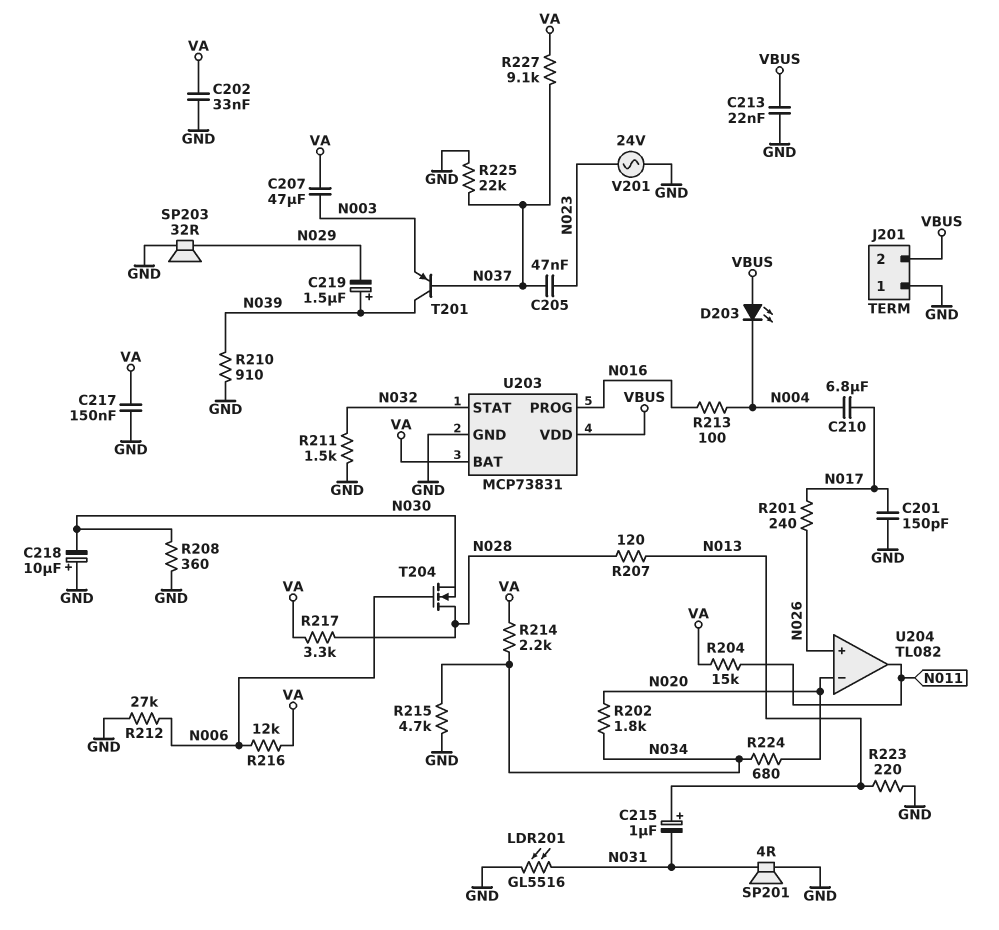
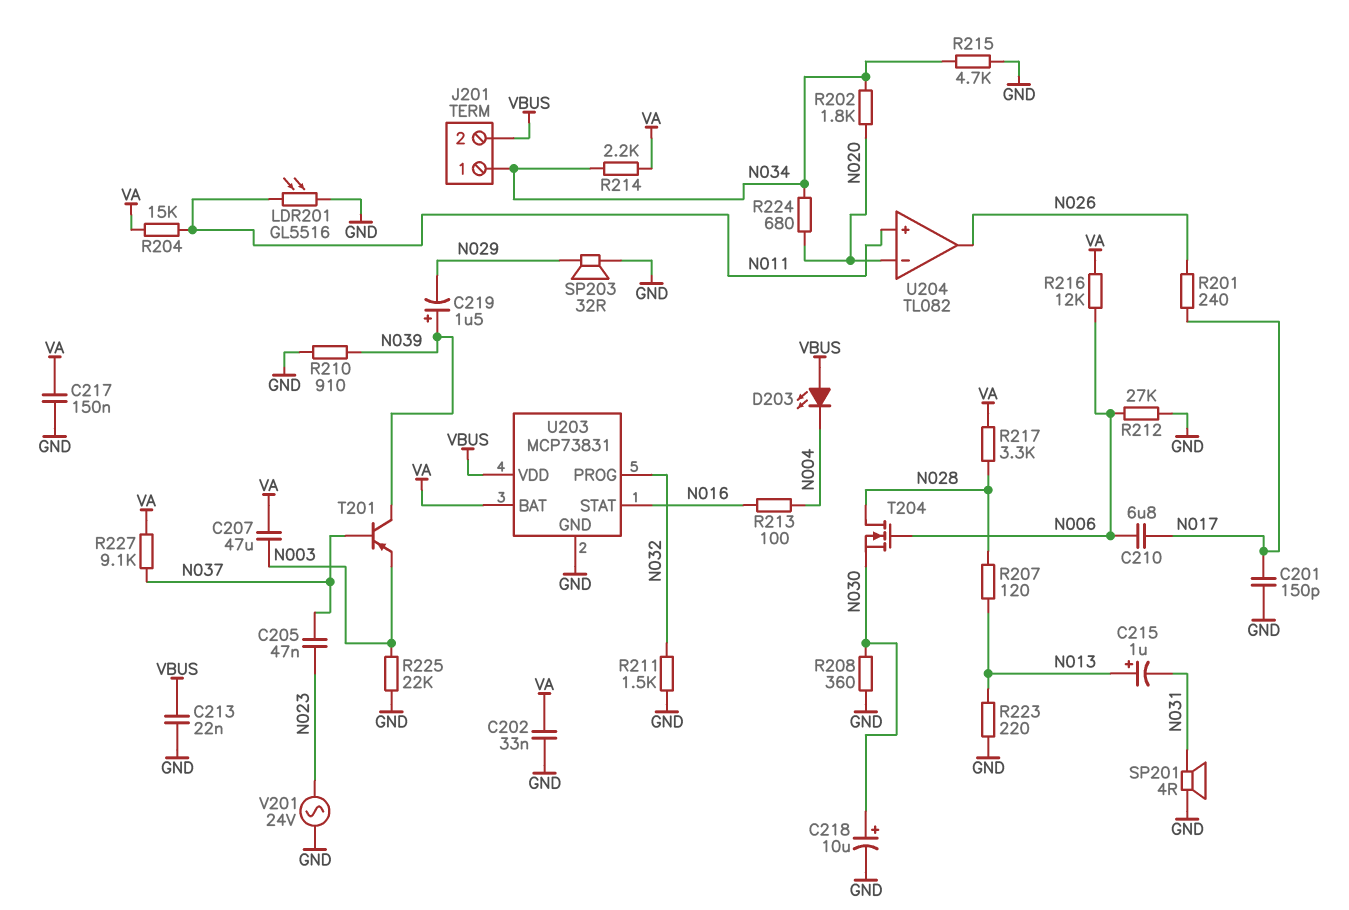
C210: 6.8uF (N004, N017) -> 6.8uF (N006, N017)
C218: 10uF (plus GND, minus N030) -> 10uF (plus N030, minus GND)
J201 pin 1: GND -> N034
LDR201: GL5516 (GND, N031) -> GL5516 (GND, N011)
R225: 22k (GND, N037) -> 22k (GND, N003)
U203 pin PROG: N016 -> N032
U203 pin STAT: N032 -> N016
U204 pin in+: N026 -> N011
U204 pin out: N011 -> N026

